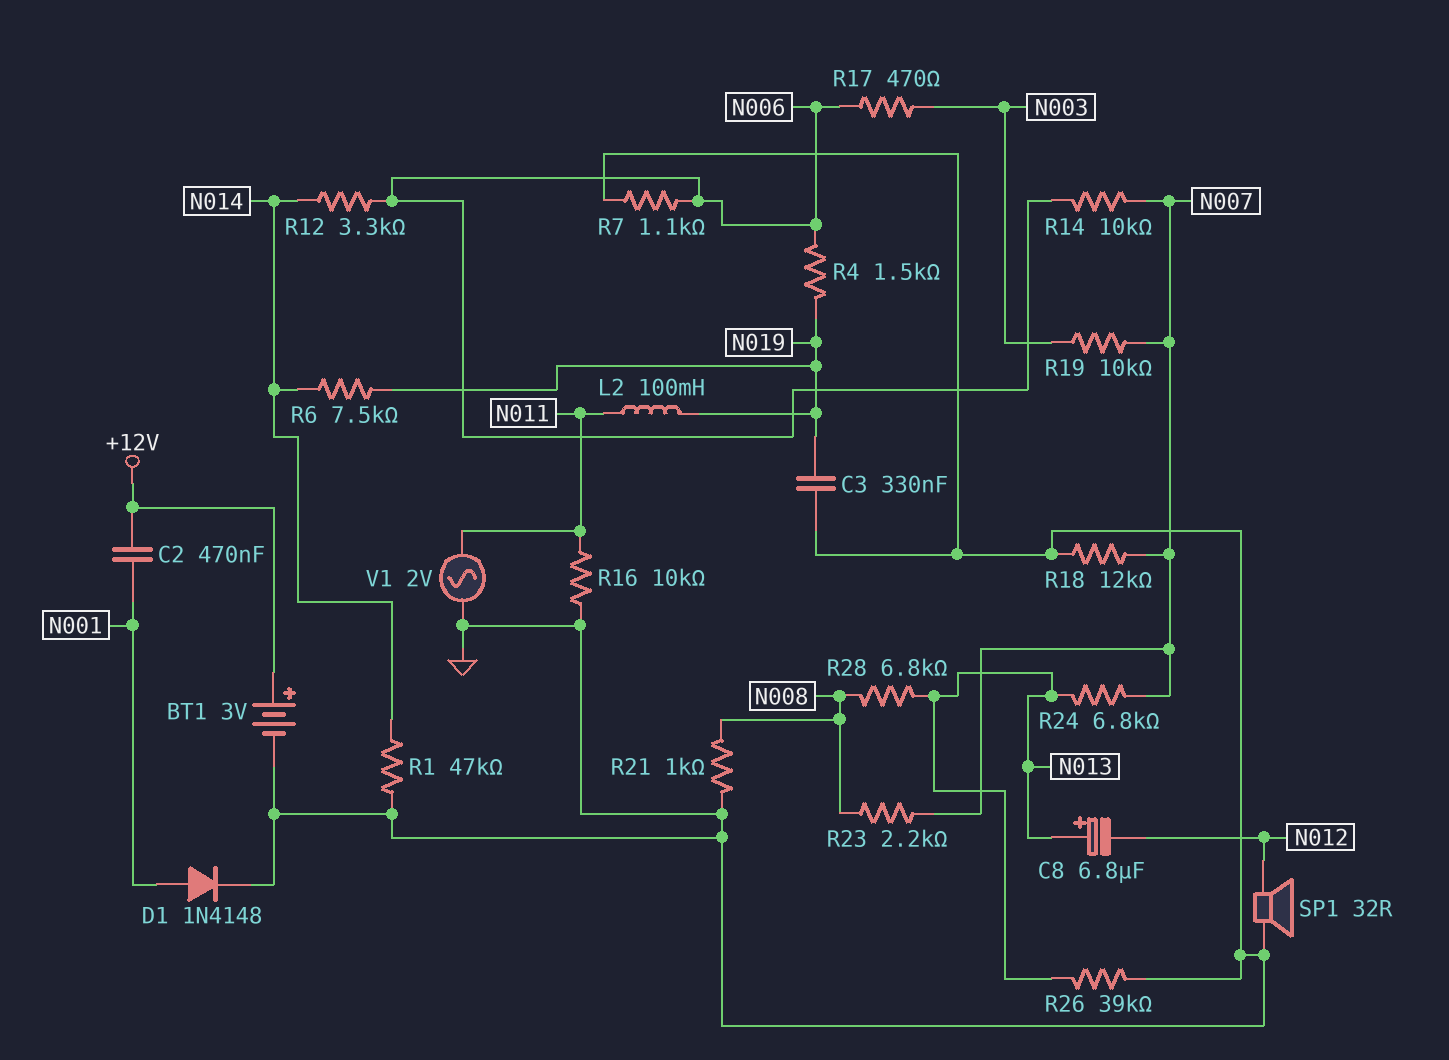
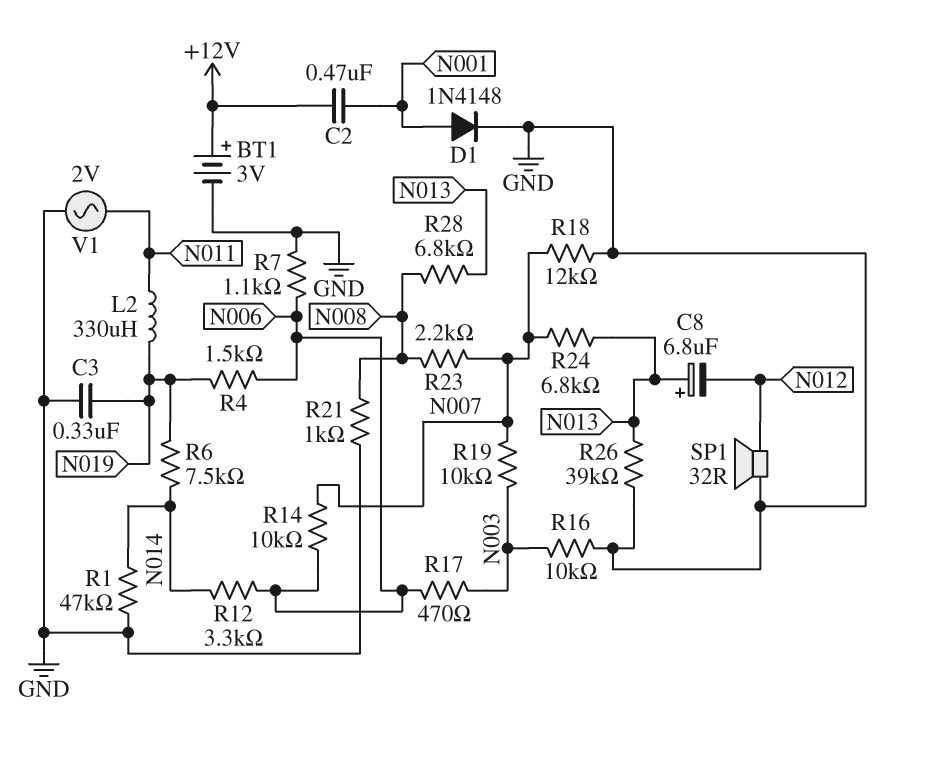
L2: 100mH (N011, N019) -> 330uH (N011, N019)
R16: 10k (GND, N011) -> 10k (GND, N003)

